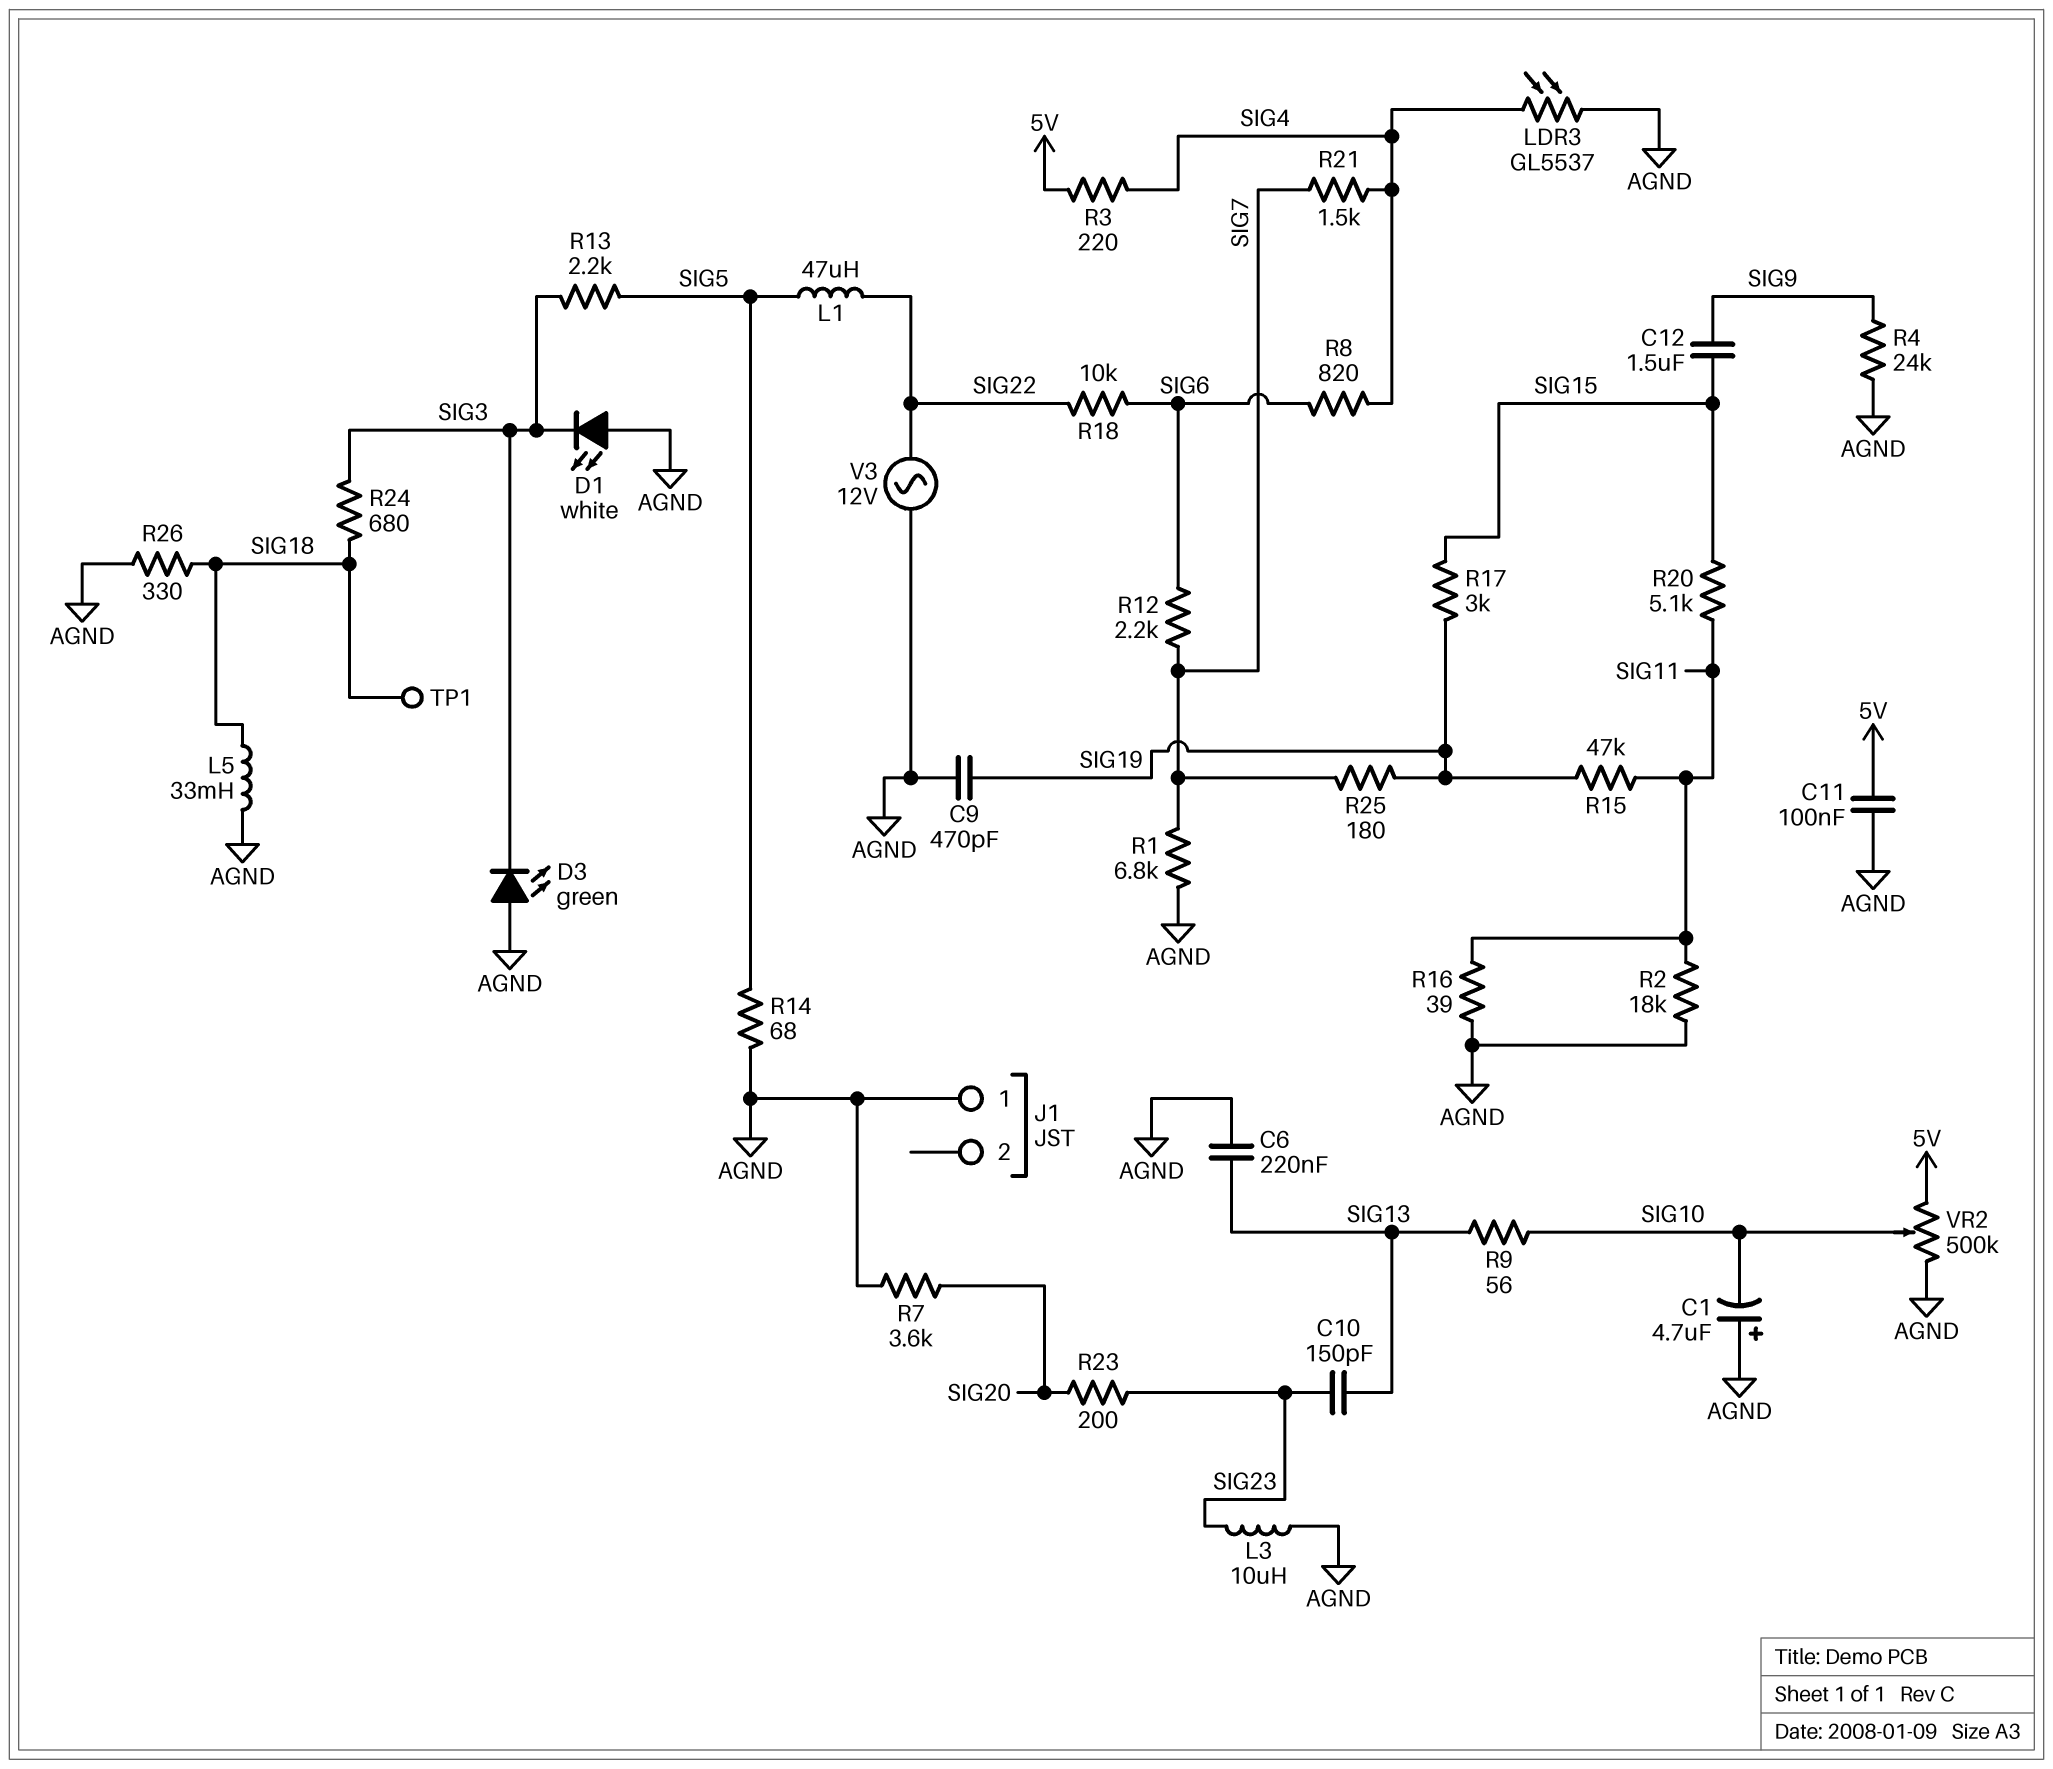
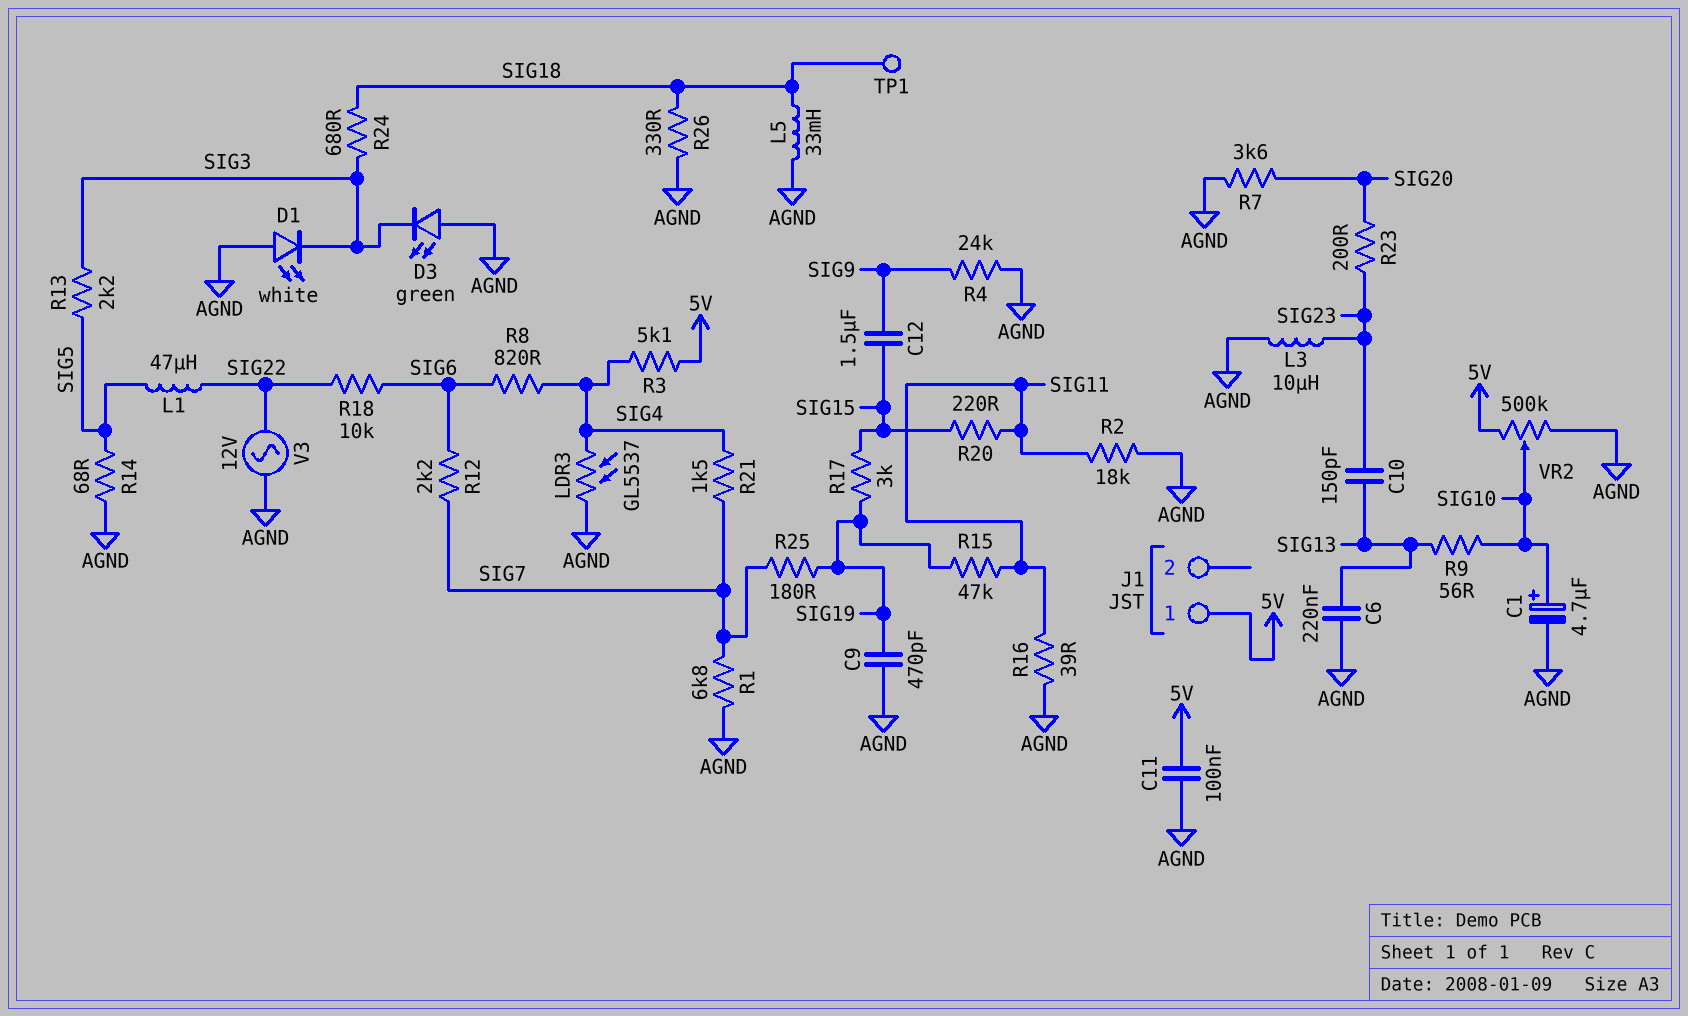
C1: 4.7uF (plus AGND, minus SIG10) -> 4.7uF (plus SIG10, minus AGND)
J1 pin 1: AGND -> 5V
R3: 220 (5V, SIG4) -> 5.1k (5V, SIG4)
R20: 5.1k (SIG11, SIG15) -> 220 (SIG11, SIG15)

